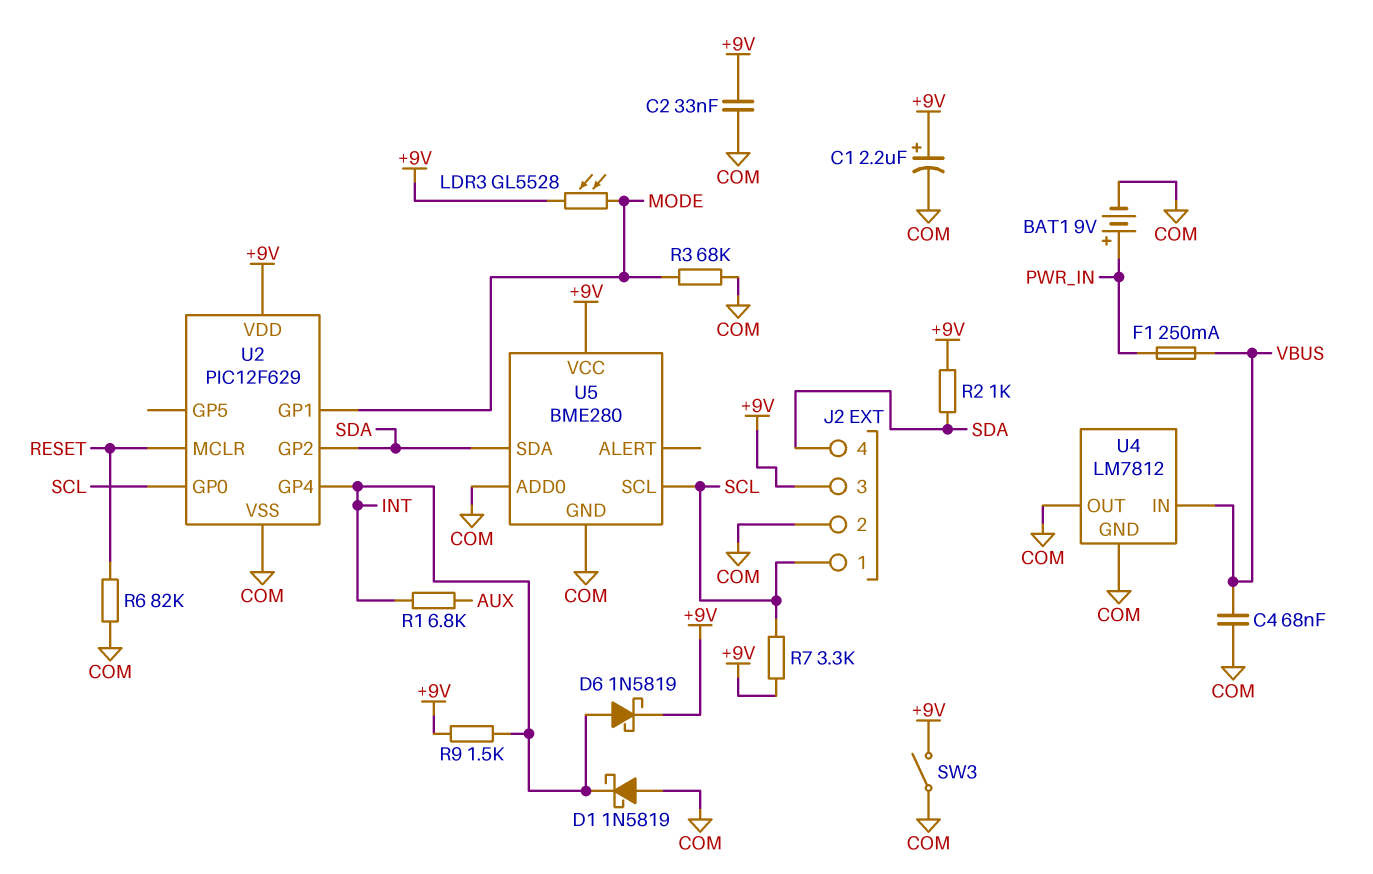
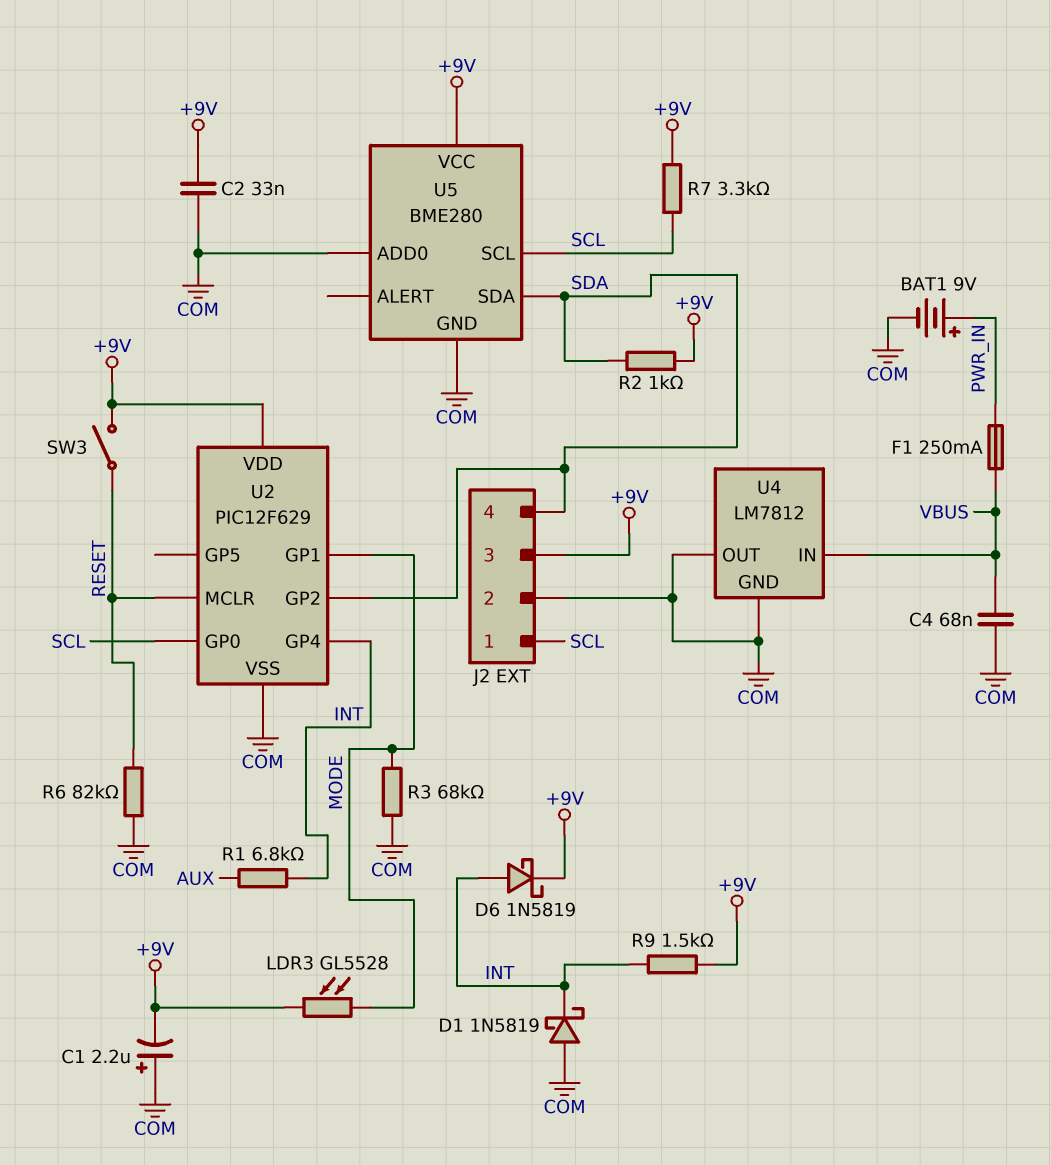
C1: 2.2uF (plus +9V, minus COM) -> 2.2uF (plus COM, minus +9V)
SW3: switch (+9V, COM) -> switch (+9V, RESET)

